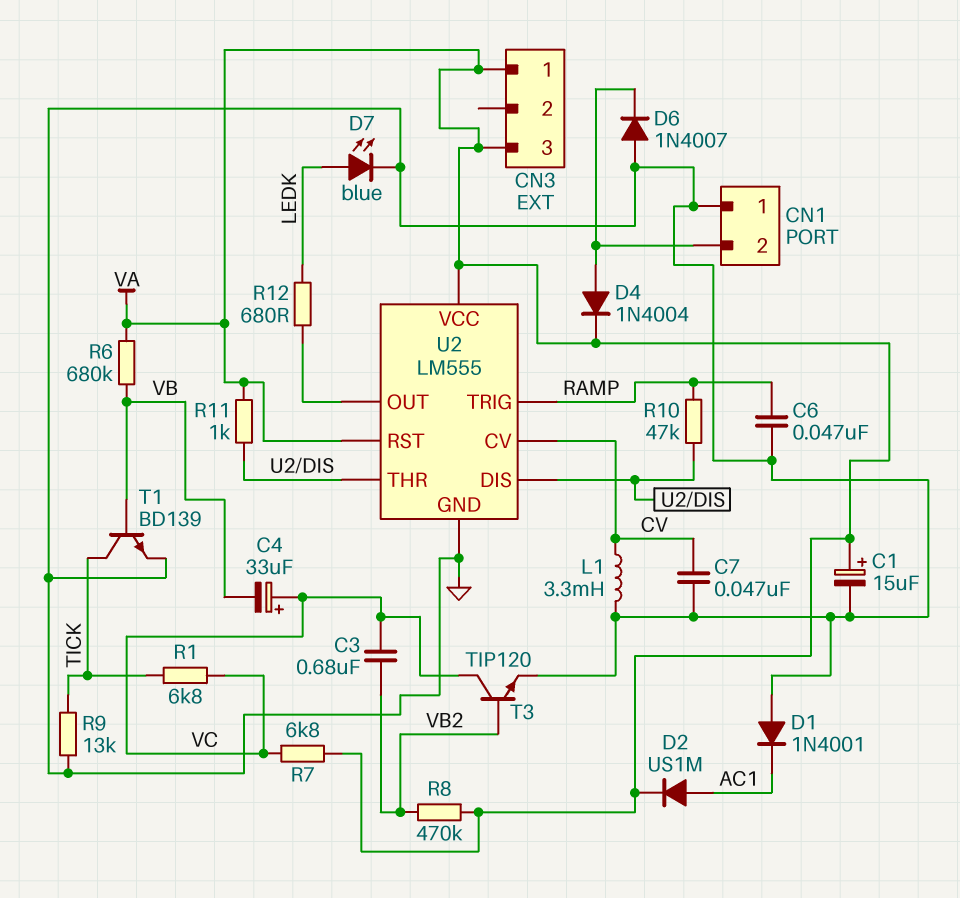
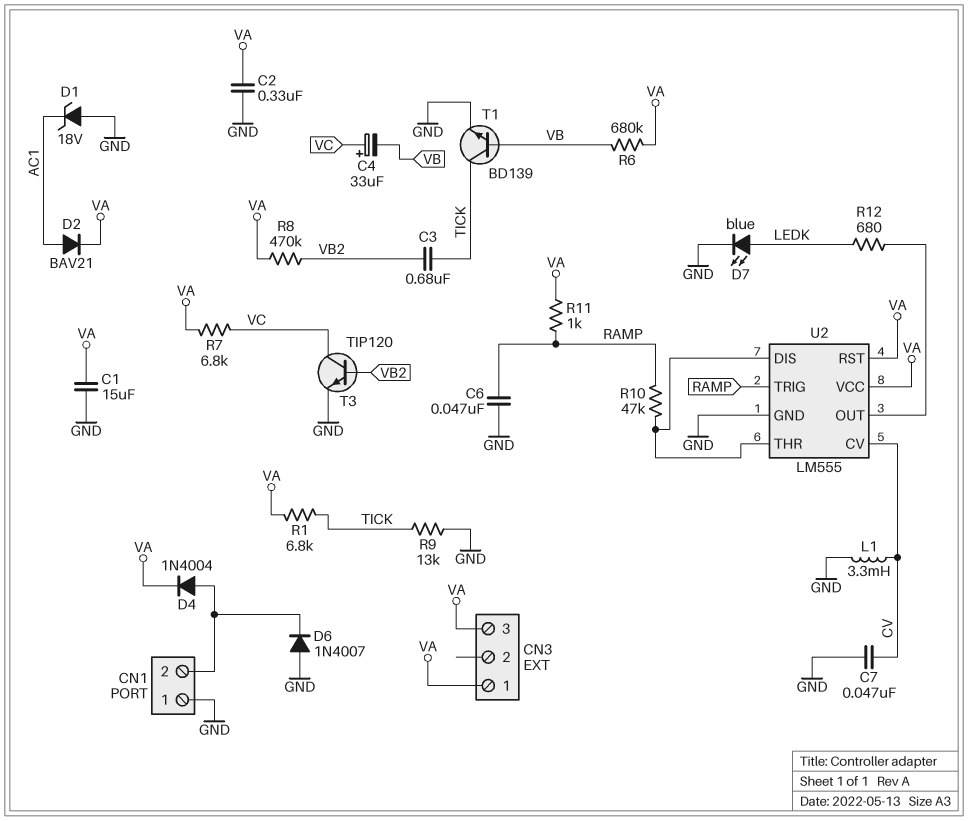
C1: 15uF (plus VA, minus GND) -> 15uF (GND, VA)
C2: none -> 330nF (GND, VA)
C3: 680nF (VB2, VC) -> 680nF (TICK, VB2)
D1: diode 1N4001 (A GND, K AC1) -> zener 18V (A GND, K AC1)
D2: diode US1M (A AC1, K VA) -> diode BAV21 (A AC1, K VA)
R1: 6.8k (TICK, VC) -> 6.8k (TICK, VA)
R11: 1k (U2/DIS, VA) -> 1k (RAMP, VA)

